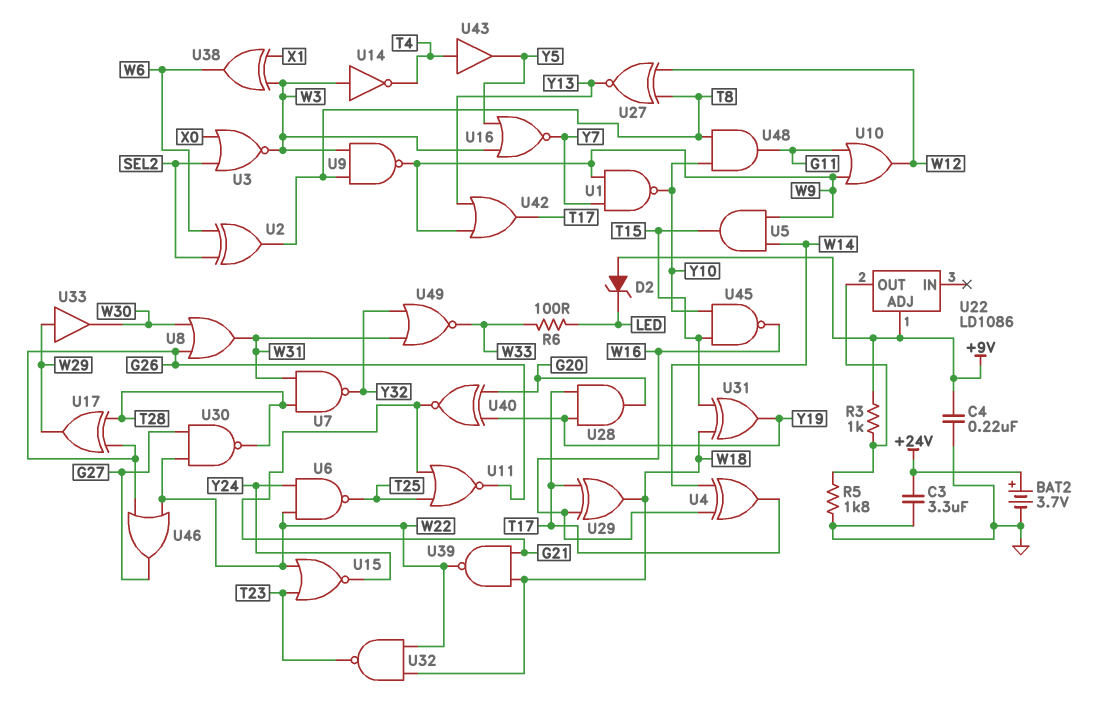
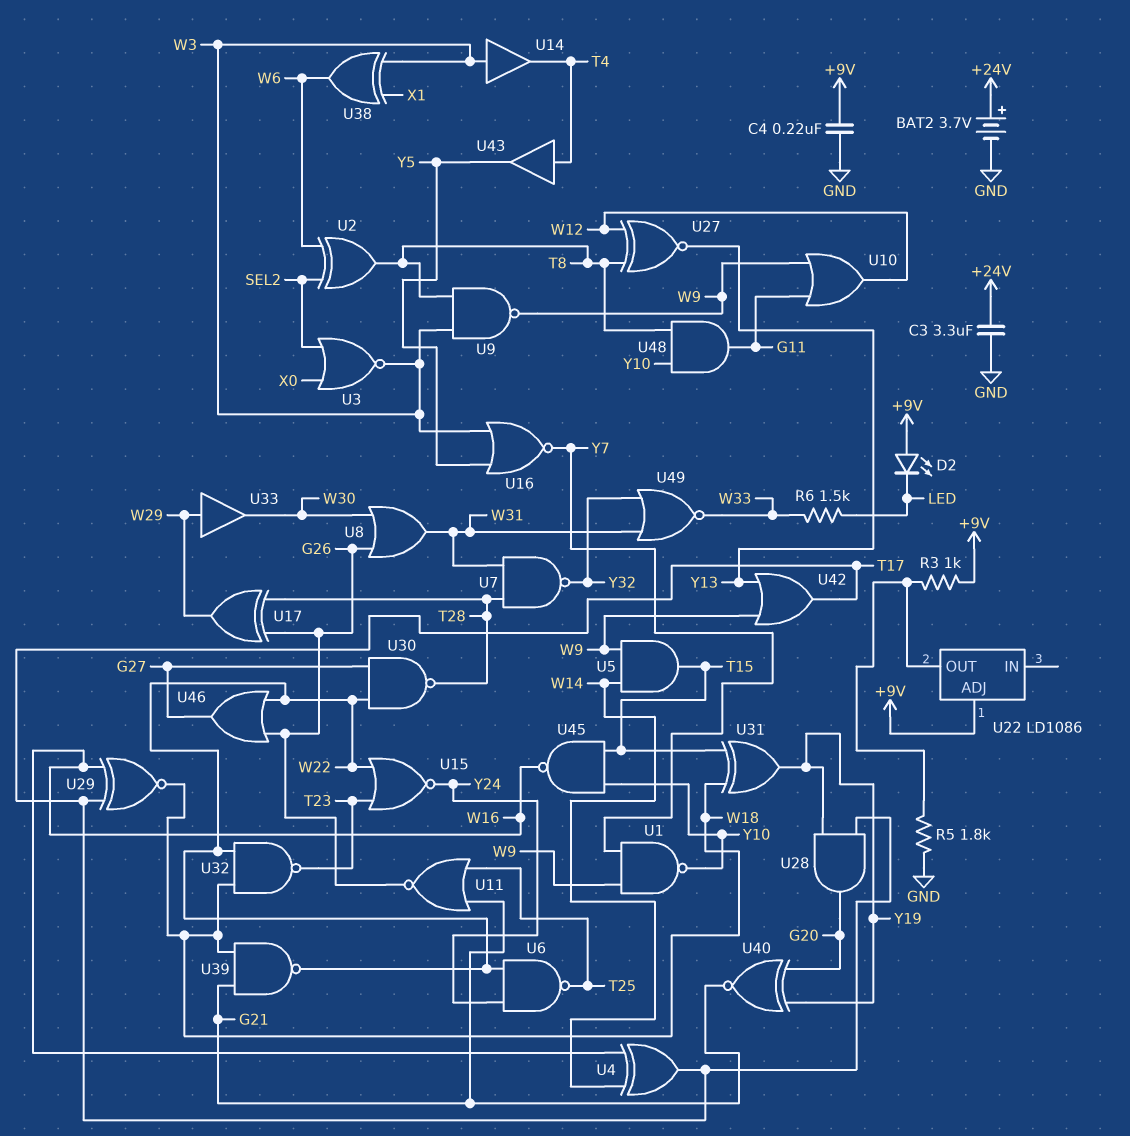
D2: zener (A +9V, K LED) -> LED (A +9V, K LED)
R6: 100 (LED, W33) -> 1.5k (LED, W33)
U14: NOT (in W3, out T4) -> buffer (in W3, out T4)
U29: XOR (in T17, in W16, out W18) -> XNOR (in T17, in W16, out W18)

